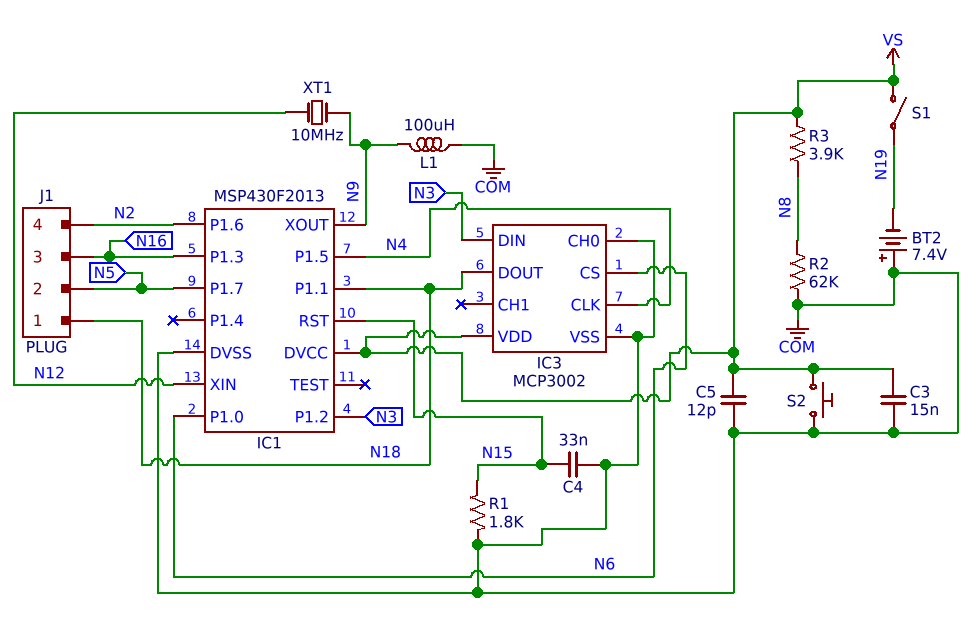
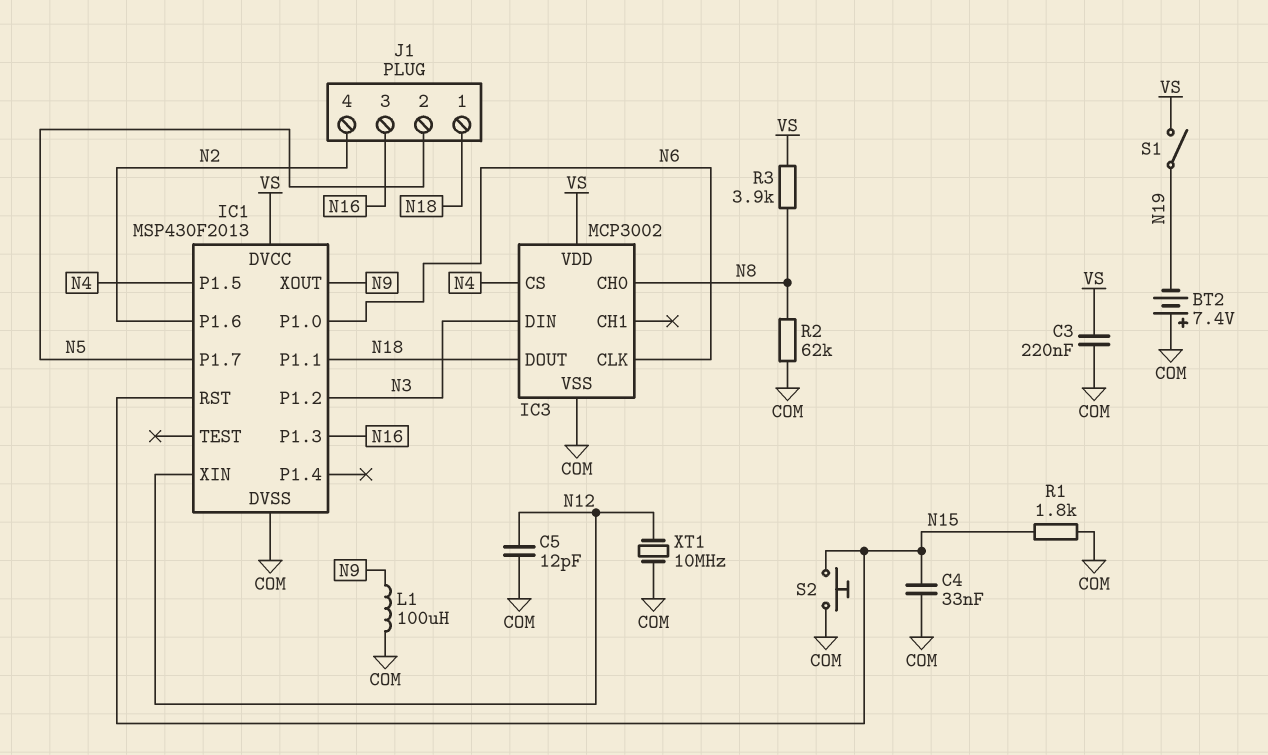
C3: 15nF (COM, VS) -> 220nF (COM, VS)
C5: 12pF (COM, VS) -> 12pF (COM, N12)
IC3 pin CH0: COM -> N8
IC3 pin CLK: N4 -> N6
IC3 pin CS: N6 -> N4
S2: button (COM, VS) -> button (COM, N15)
XT1: 10MHz (N9, N12) -> 10MHz (COM, N12)

